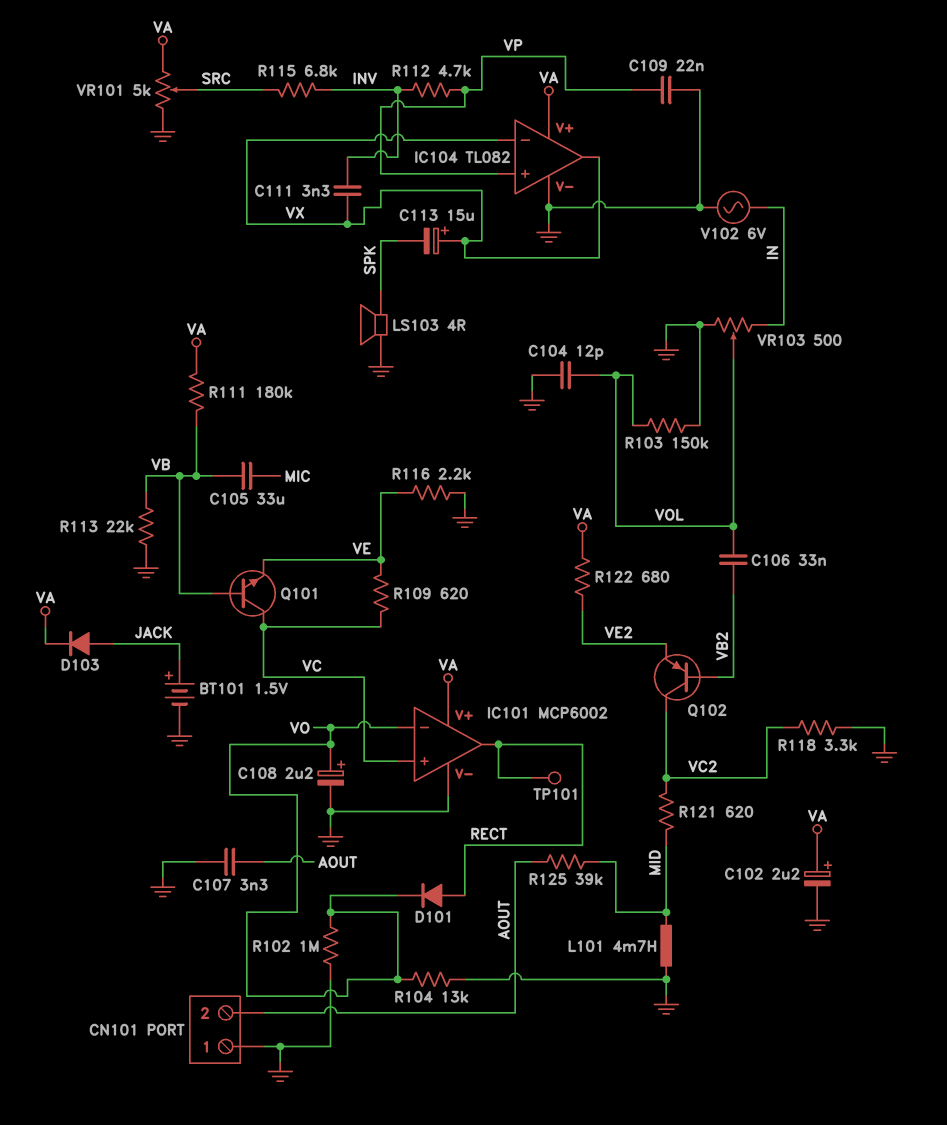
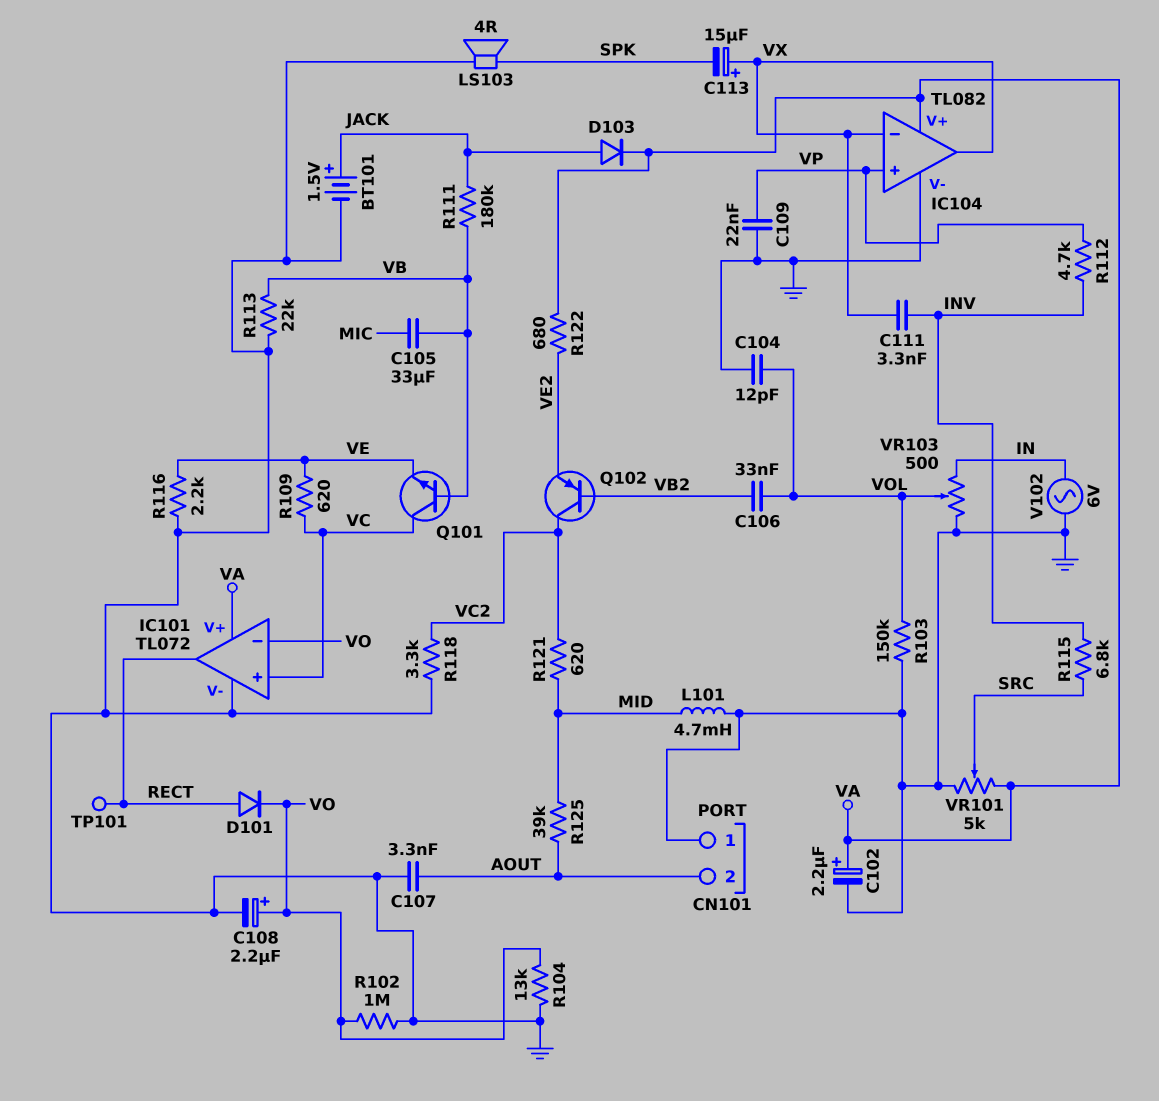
IC101: MCP6002 -> TL072
R111: 180k (VA, VB) -> 180k (JACK, VB)

